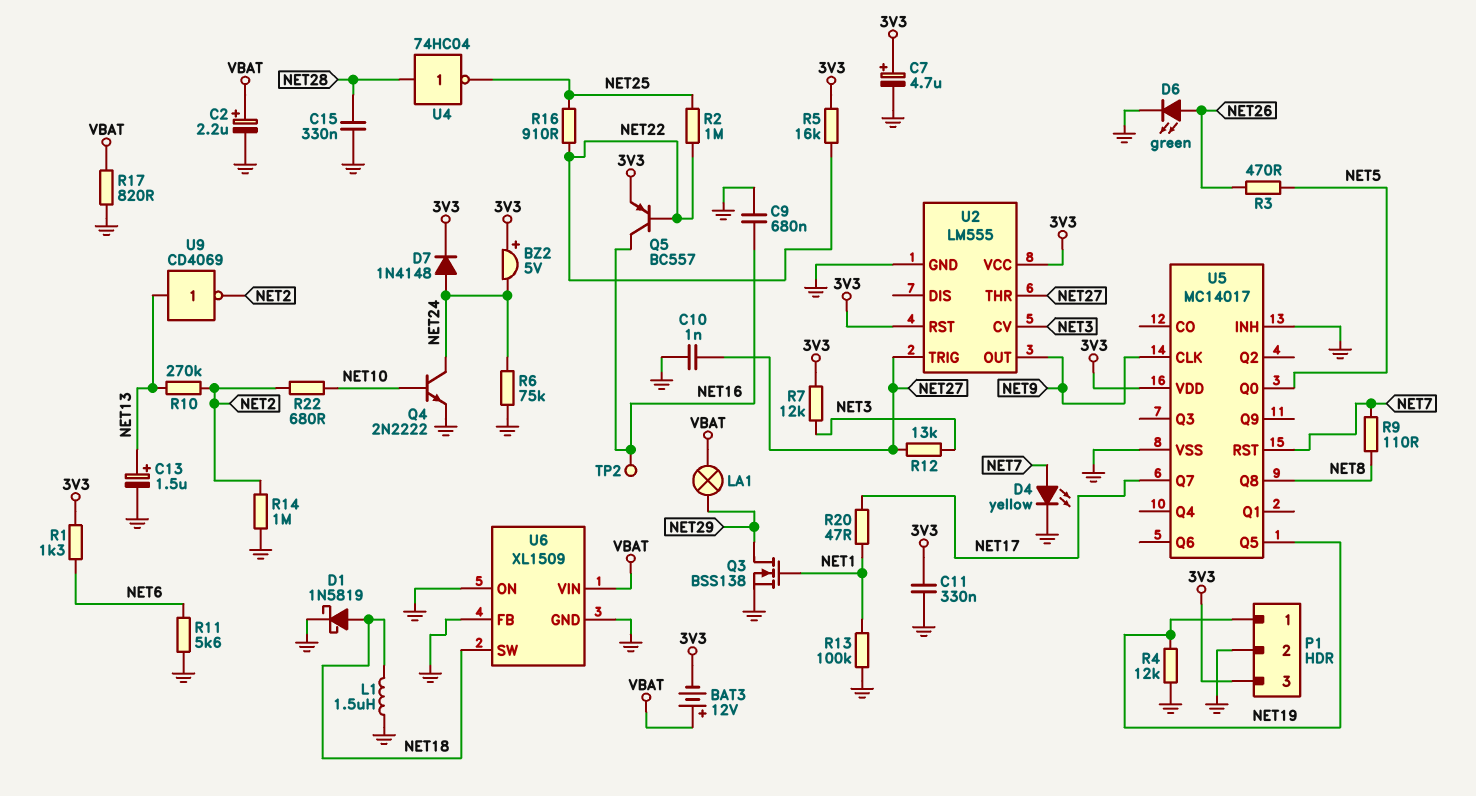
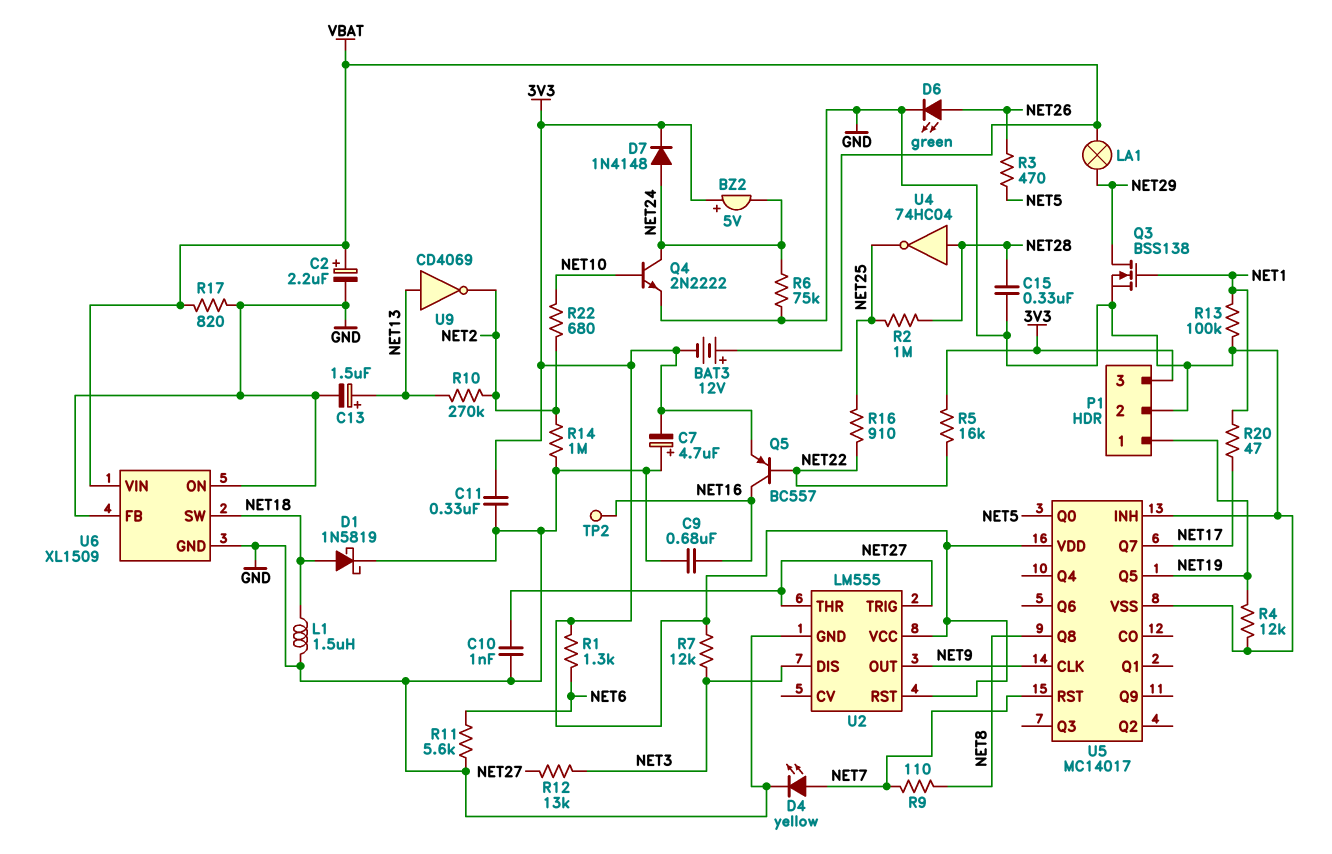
C7: 4.7uF (plus 3V3, minus GND) -> 4.7uF (plus GND, minus 3V3)
R2: 1M (NET22, NET25) -> 1M (NET25, NET28)
U2 pin CV: NET3 -> none
U2 pin DIS: none -> NET3

